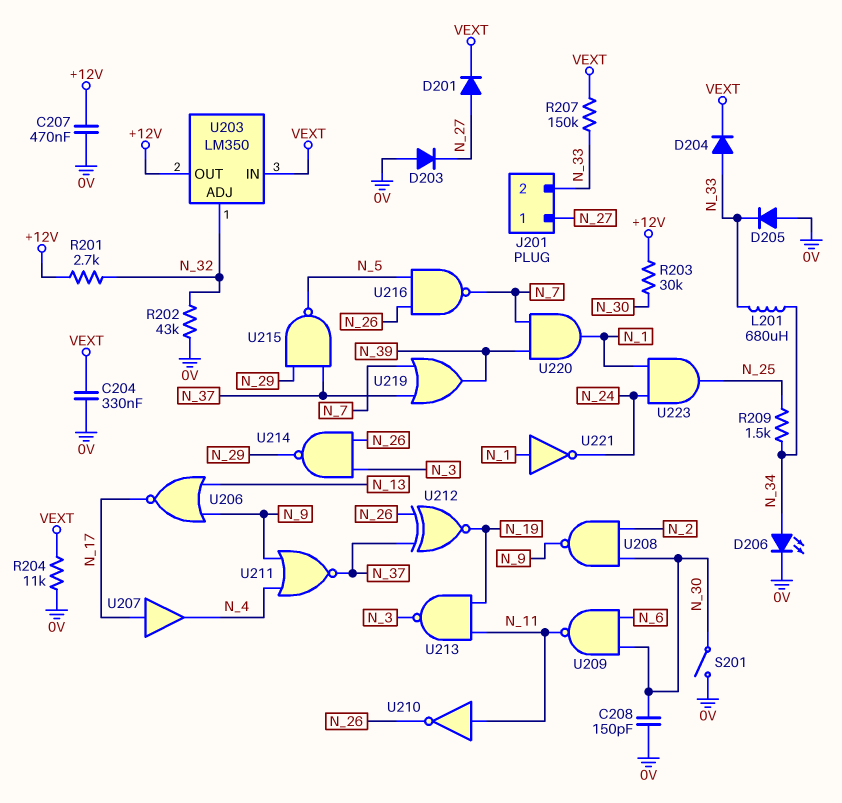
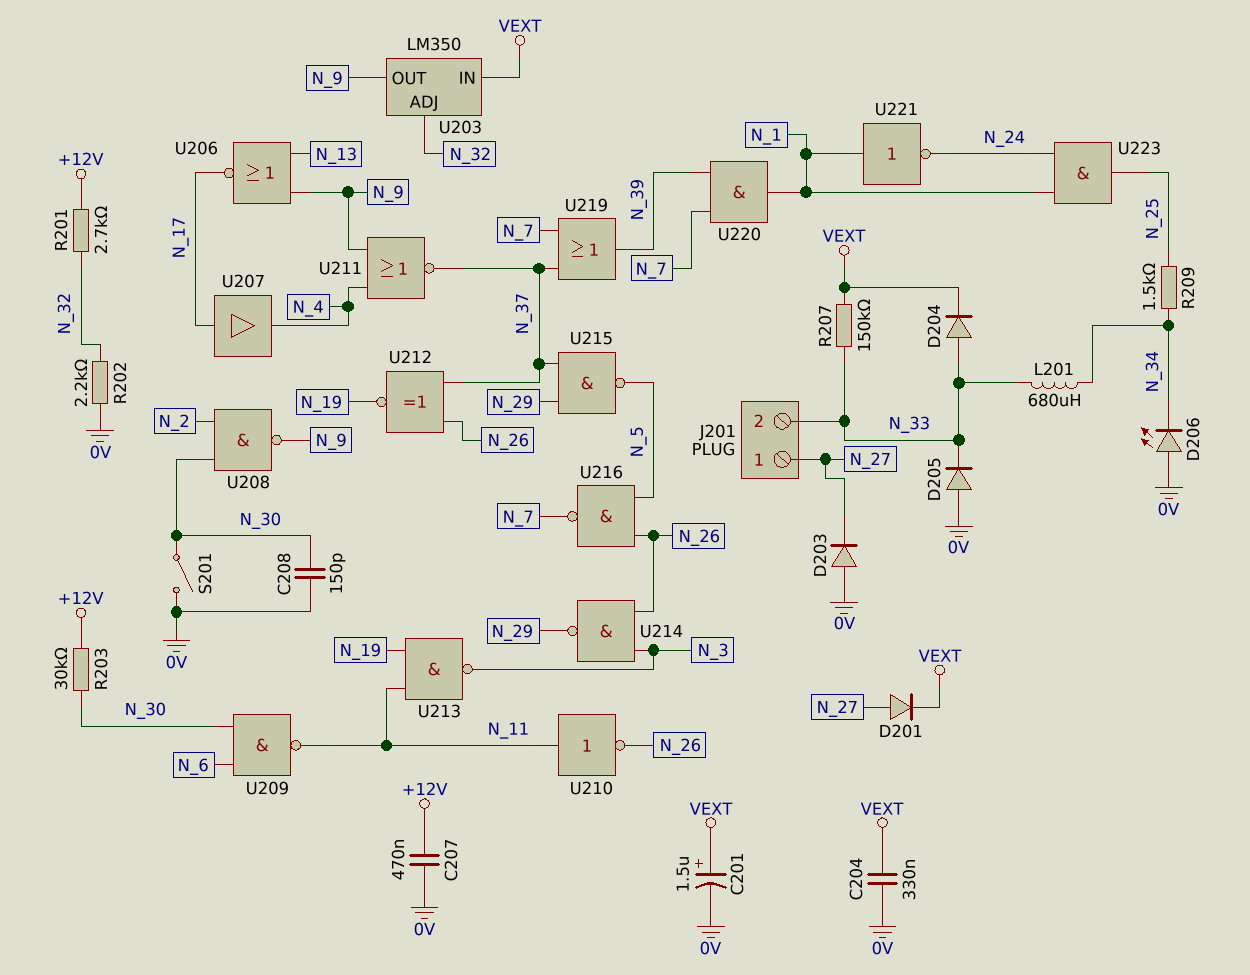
C201: none -> 1.5uF (plus VEXT, minus 0V)
D206: LED (A N_34, K 0V) -> LED (A 0V, K N_34)
R202: 43k (0V, N_32) -> 2.2k (0V, N_32)
R204: 11k (0V, VEXT) -> none
U203 pin OUT: +12V -> N_9

